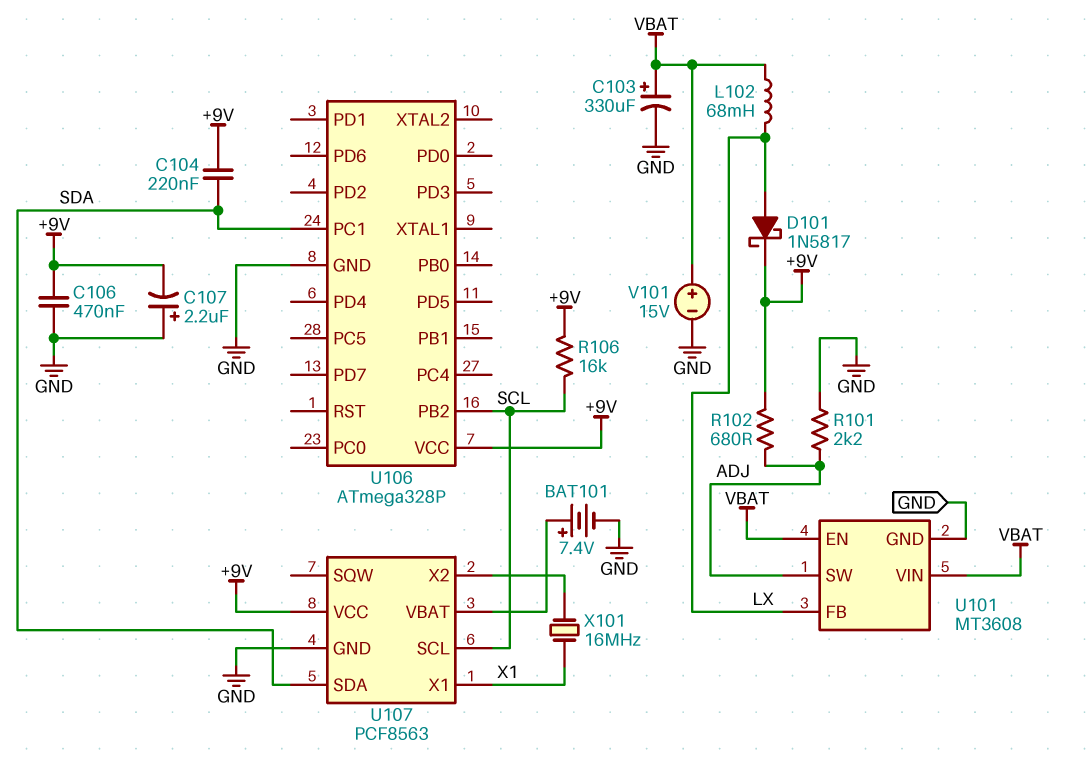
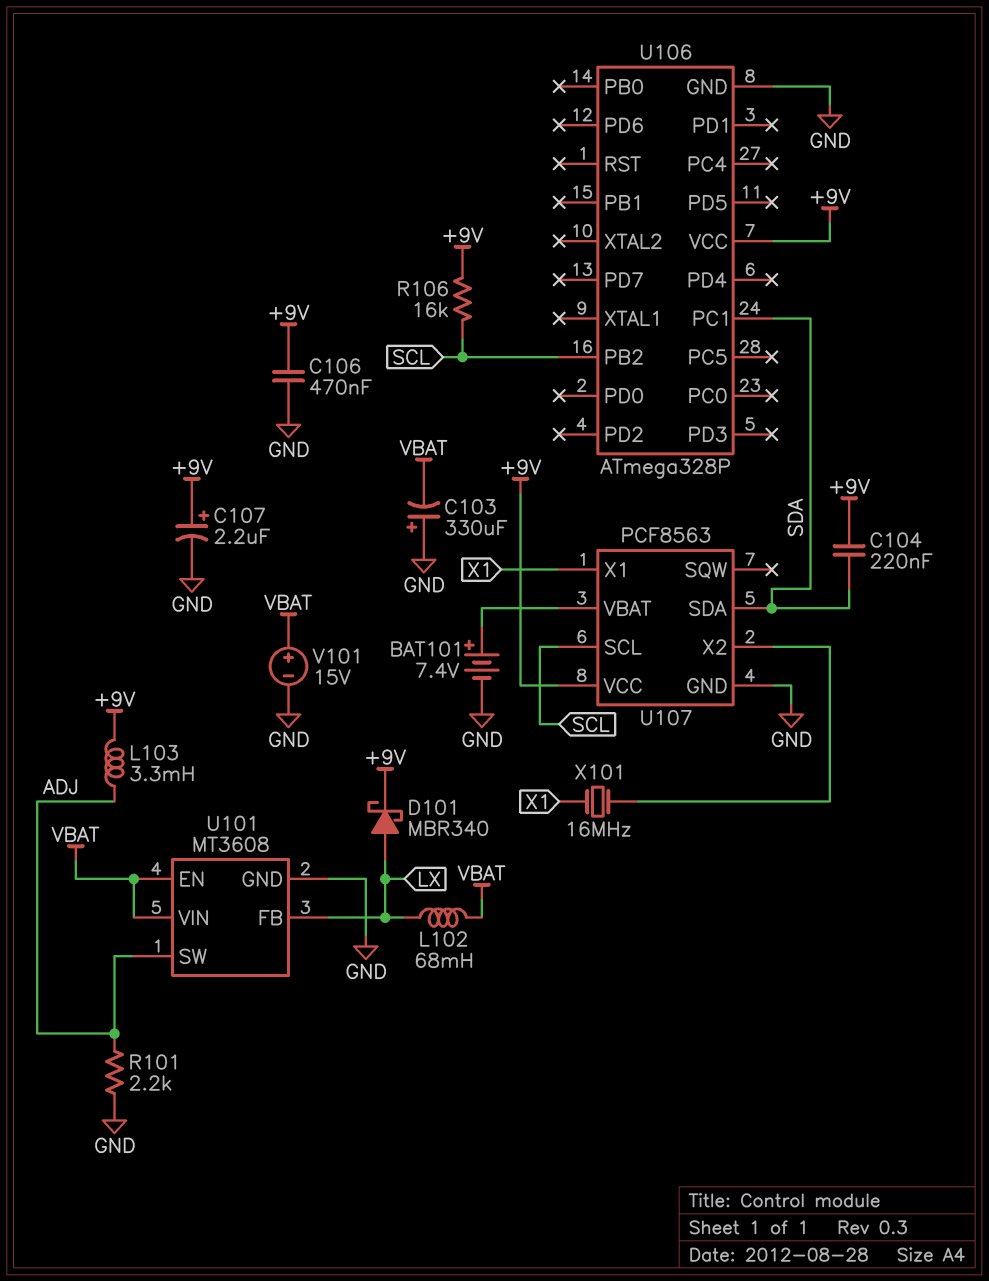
C103: 330uF (plus VBAT, minus GND) -> 330uF (plus GND, minus VBAT)
C107: 2.2uF (plus GND, minus +9V) -> 2.2uF (plus +9V, minus GND)
D101: schottky 1N5817 (A LX, K +9V) -> schottky MBR340 (A LX, K +9V)
L103: none -> 3.3mH (+9V, ADJ)
R102: 680 (+9V, ADJ) -> none

